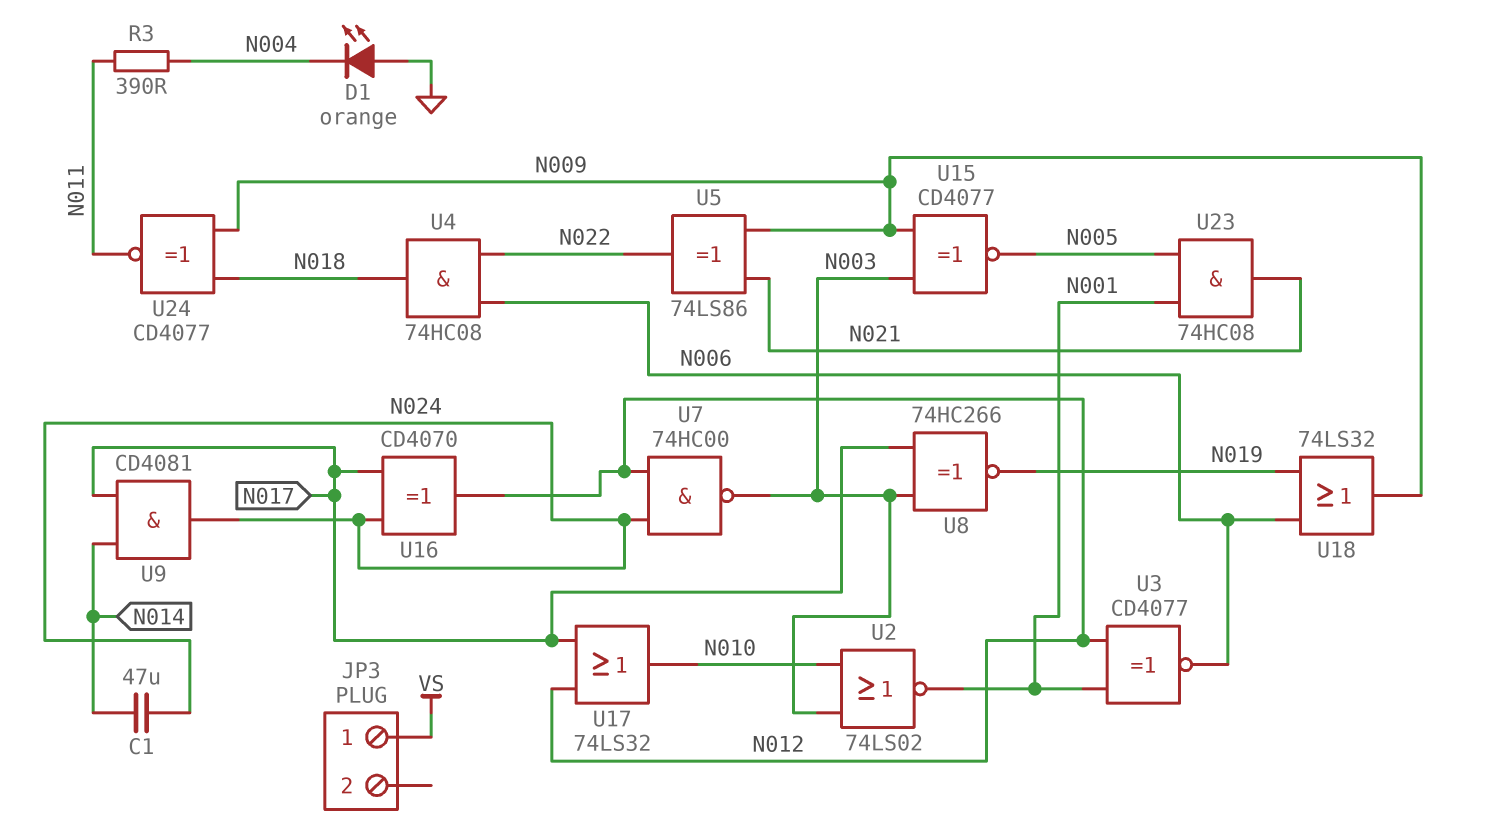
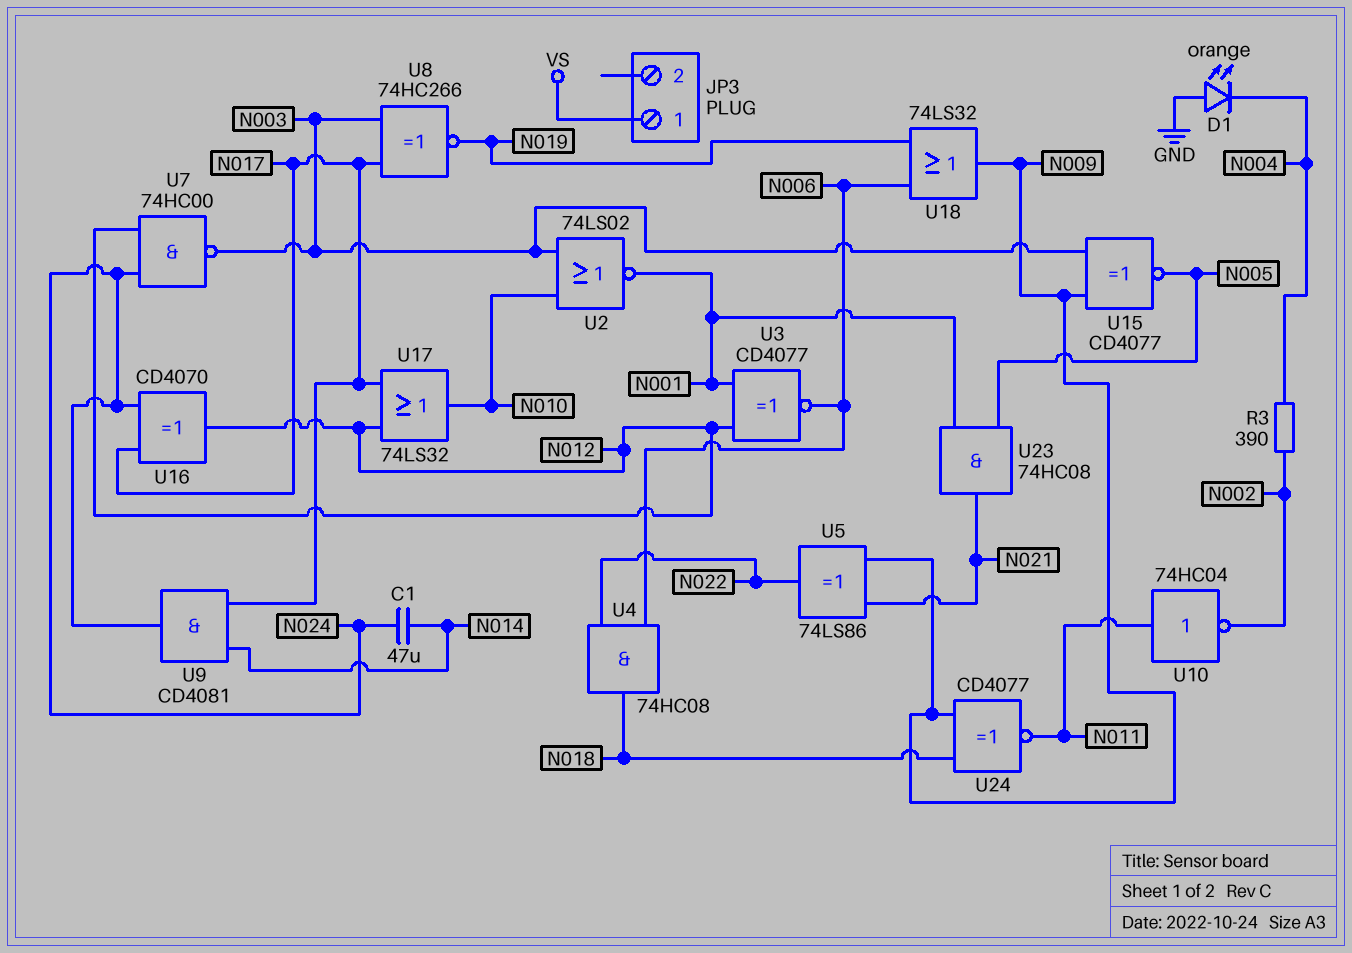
R3: 390 (N004, N011) -> 390 (N002, N004)
U10: none -> NOT 74HC04 (in N011, out N002)

